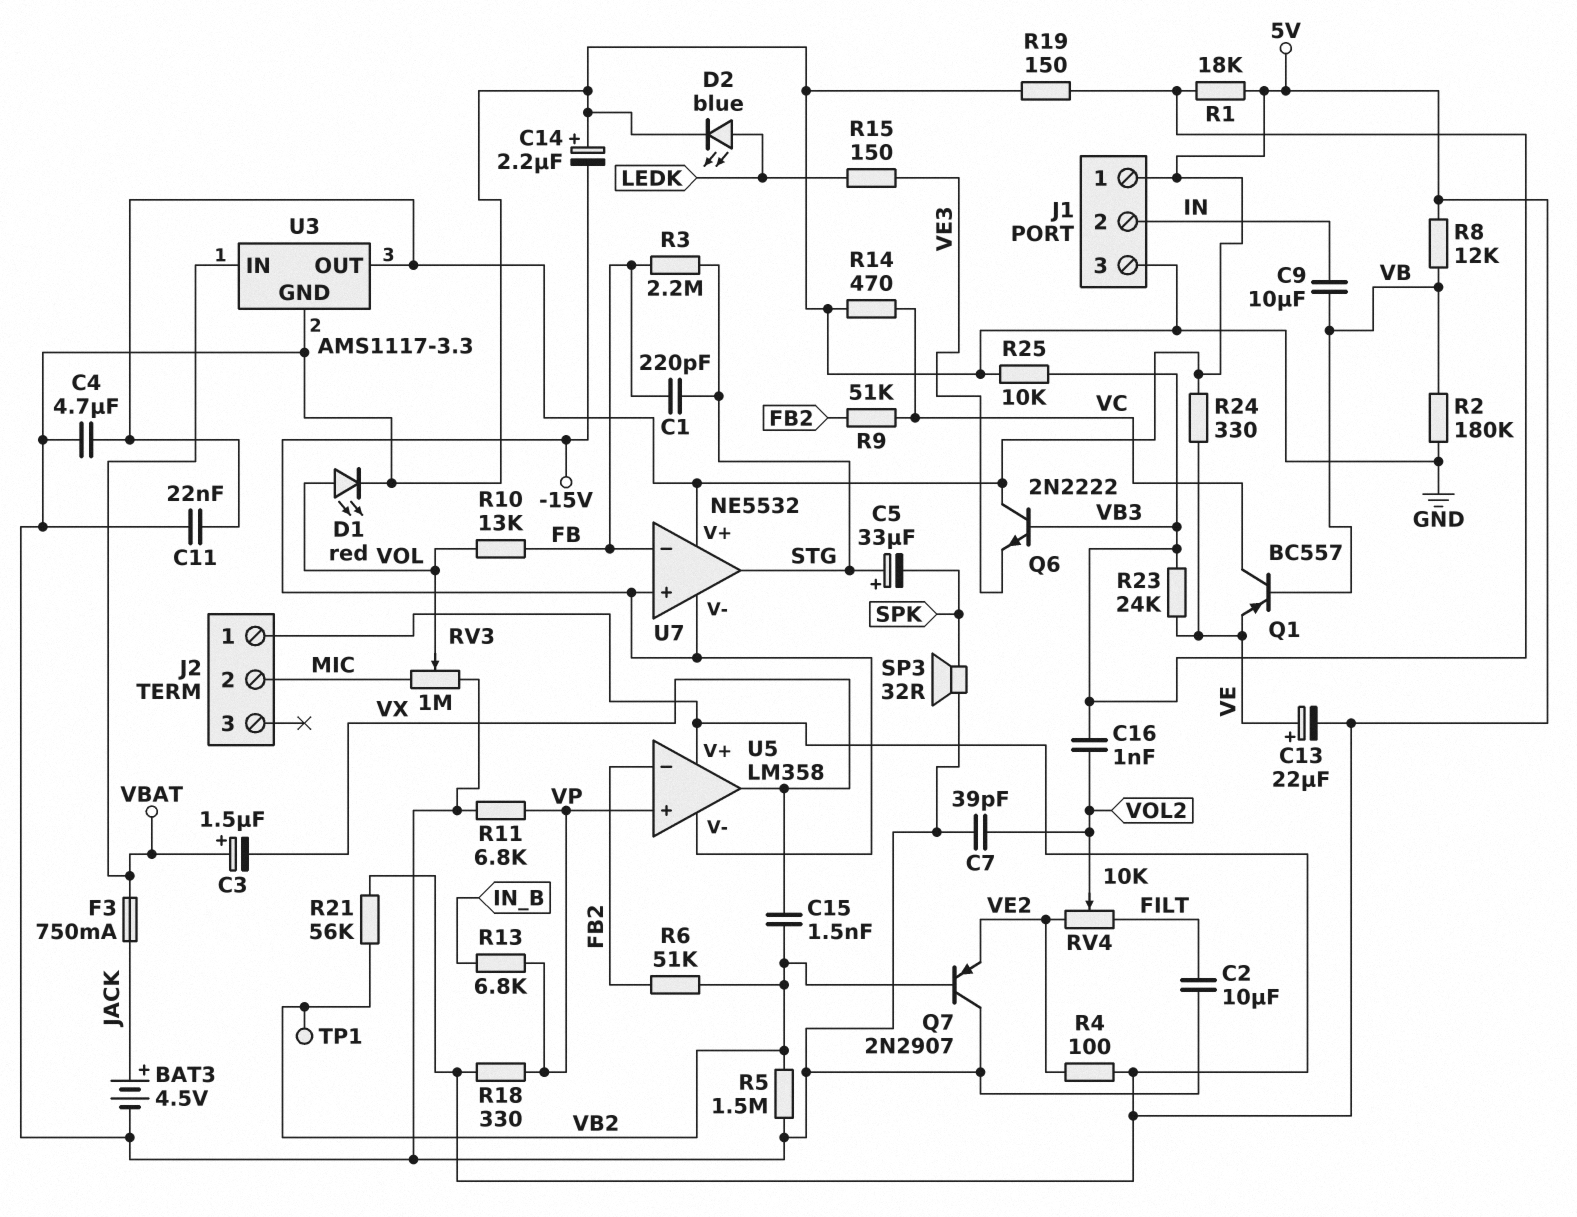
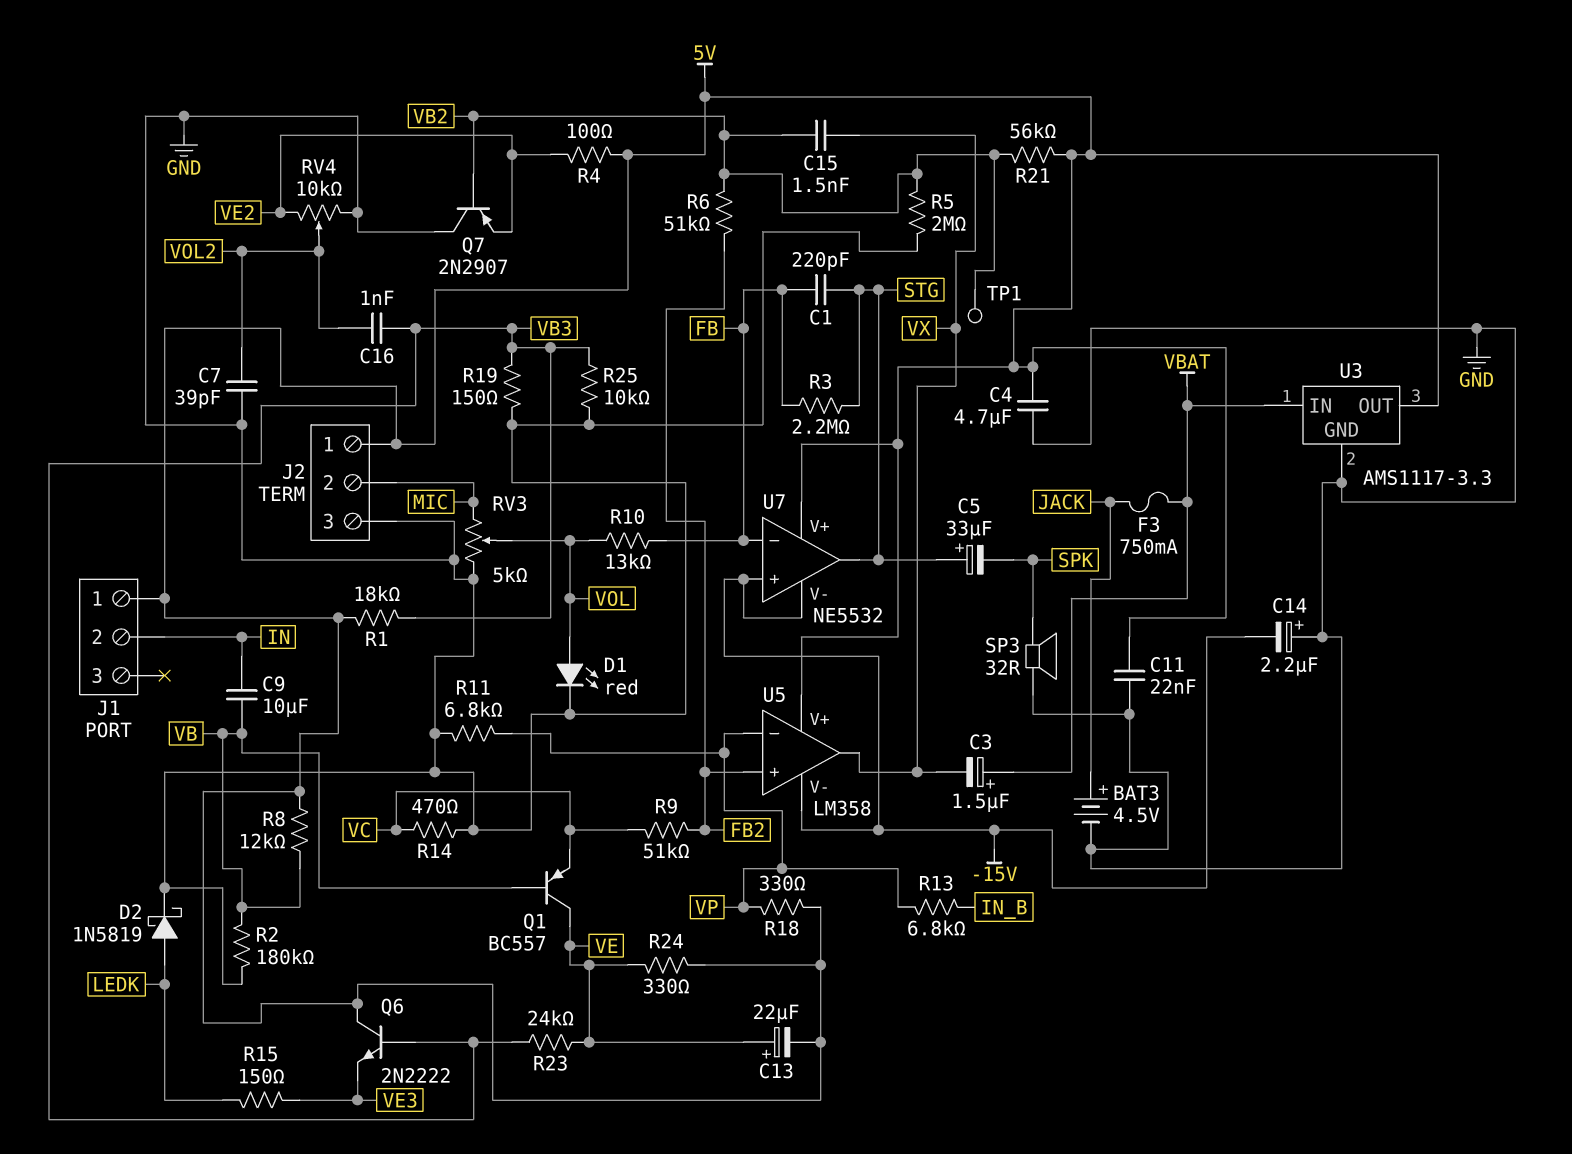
C2: 10uF (FILT, GND) -> none
D2: LED blue (A LEDK, K GND) -> schottky 1N5819 (A LEDK, K GND)
J1 pin 3: GND -> none
J2 pin 3: none -> GND
Q1: PNP BC557 (B VB, C VC, E VE) -> PNP BC557 (B VB, C VE, E VC)
R5: 1.5M (GND, VB2) -> 2M (GND, VB2)
RV3: 1M (GND, MIC, wiper VOL) -> 5k (GND, MIC, wiper VOL)
RV4: 10k (FILT, VE2, wiper VOL2) -> 10k (GND, VE2, wiper VOL2)
U5 pin in+: VP -> FB2
U5 pin in-: FB2 -> VP

